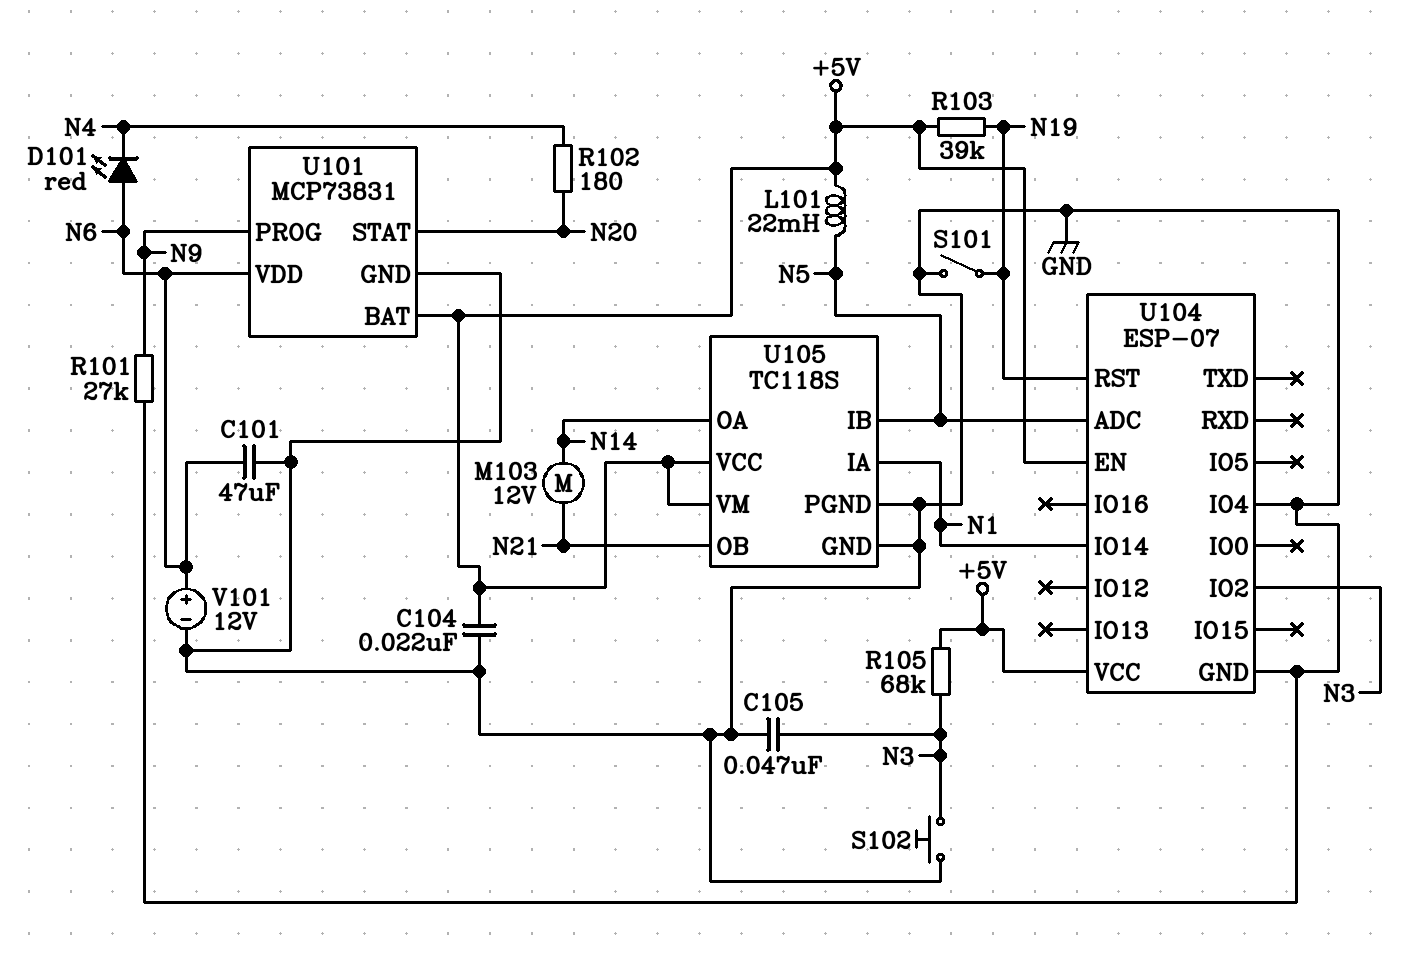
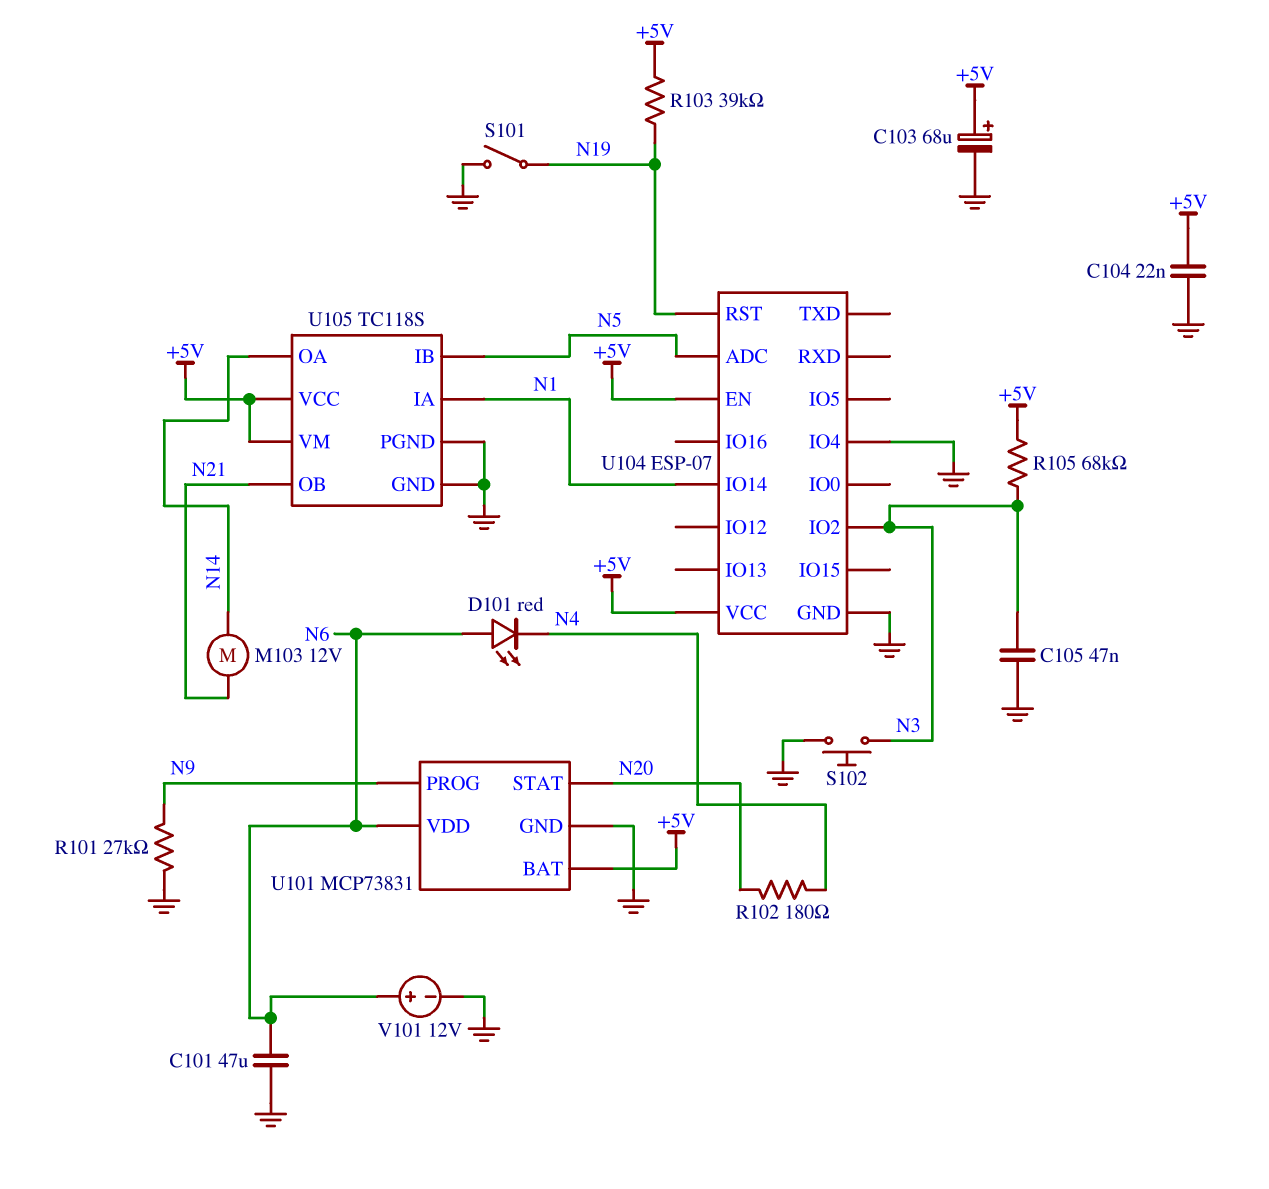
C103: none -> 68uF (plus +5V, minus GND)
L101: 22mH (+5V, N5) -> none

